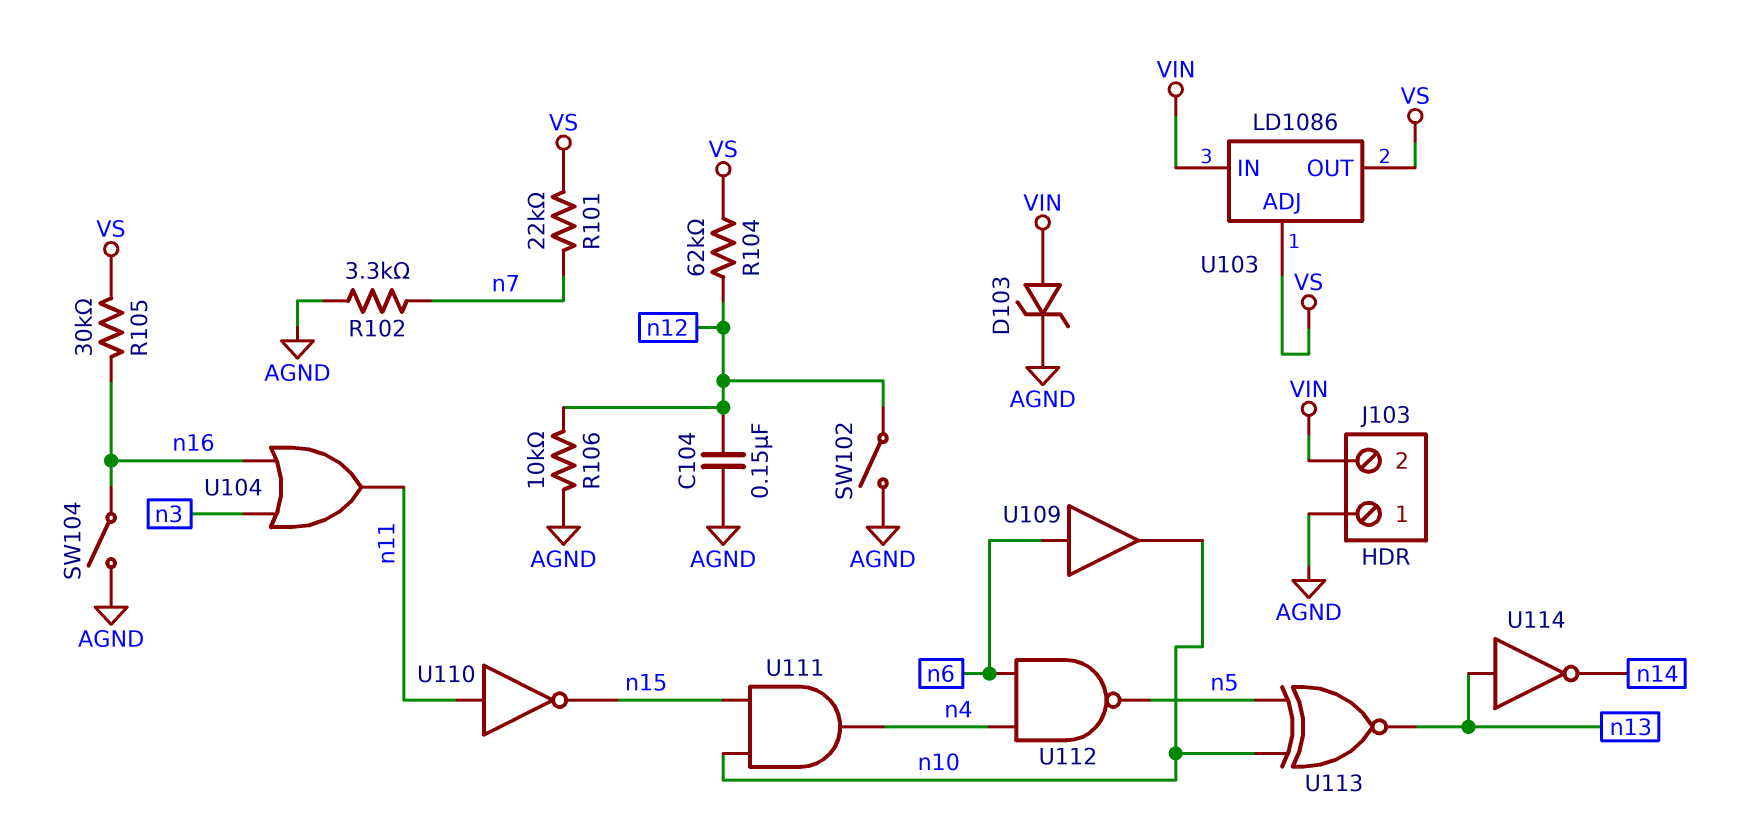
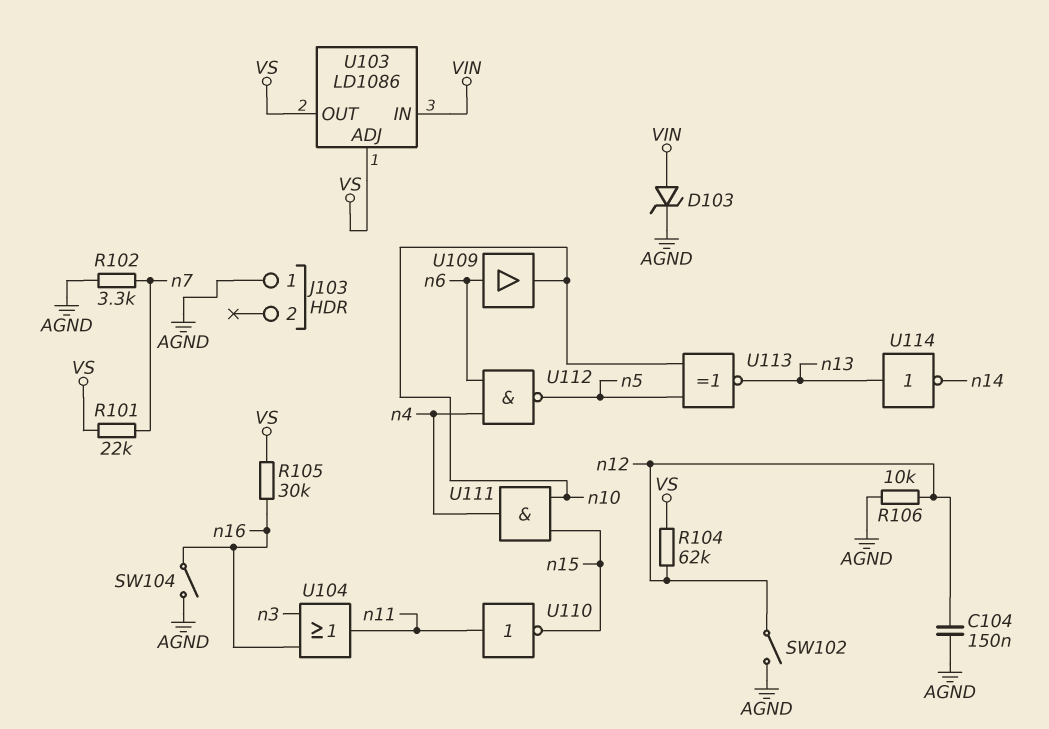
J103 pin 2: VIN -> none

